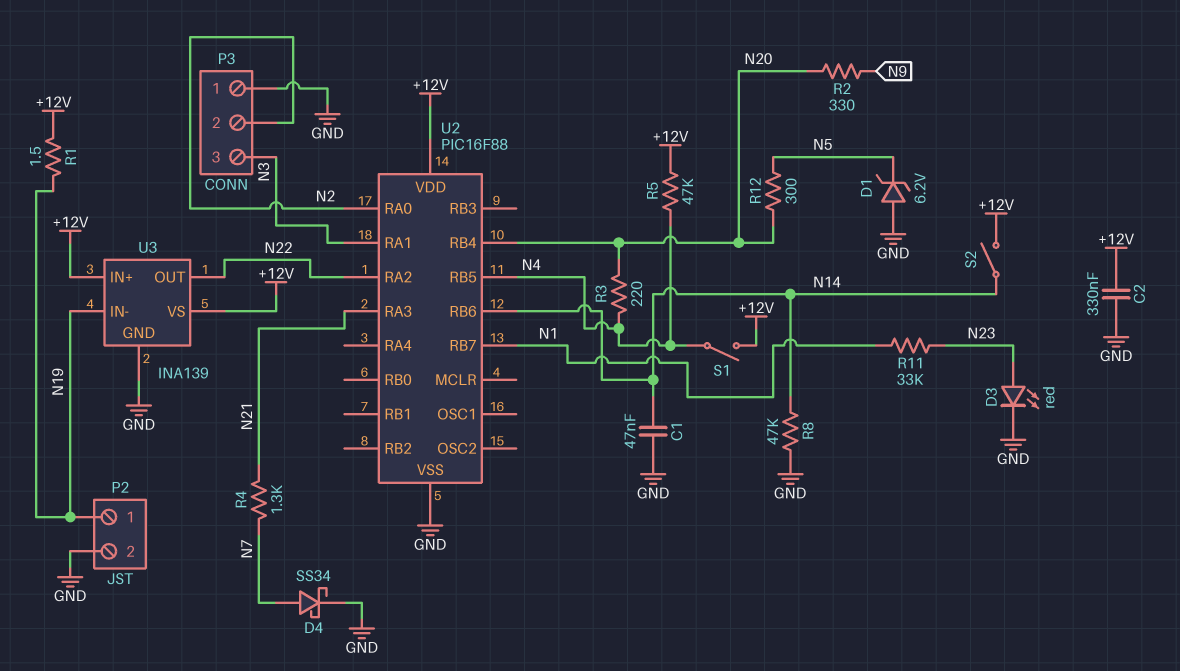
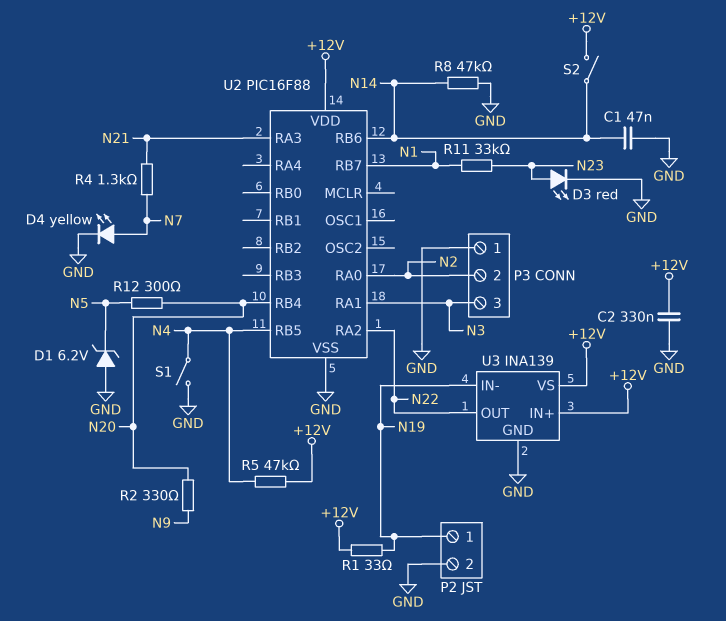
D4: schottky SS34 (A N7, K GND) -> LED yellow (A N7, K GND)
R1: 1.5 (+12V, N19) -> 33 (+12V, N19)
R3: 220 (N4, N20) -> none
S1: switch (+12V, N4) -> switch (GND, N4)

